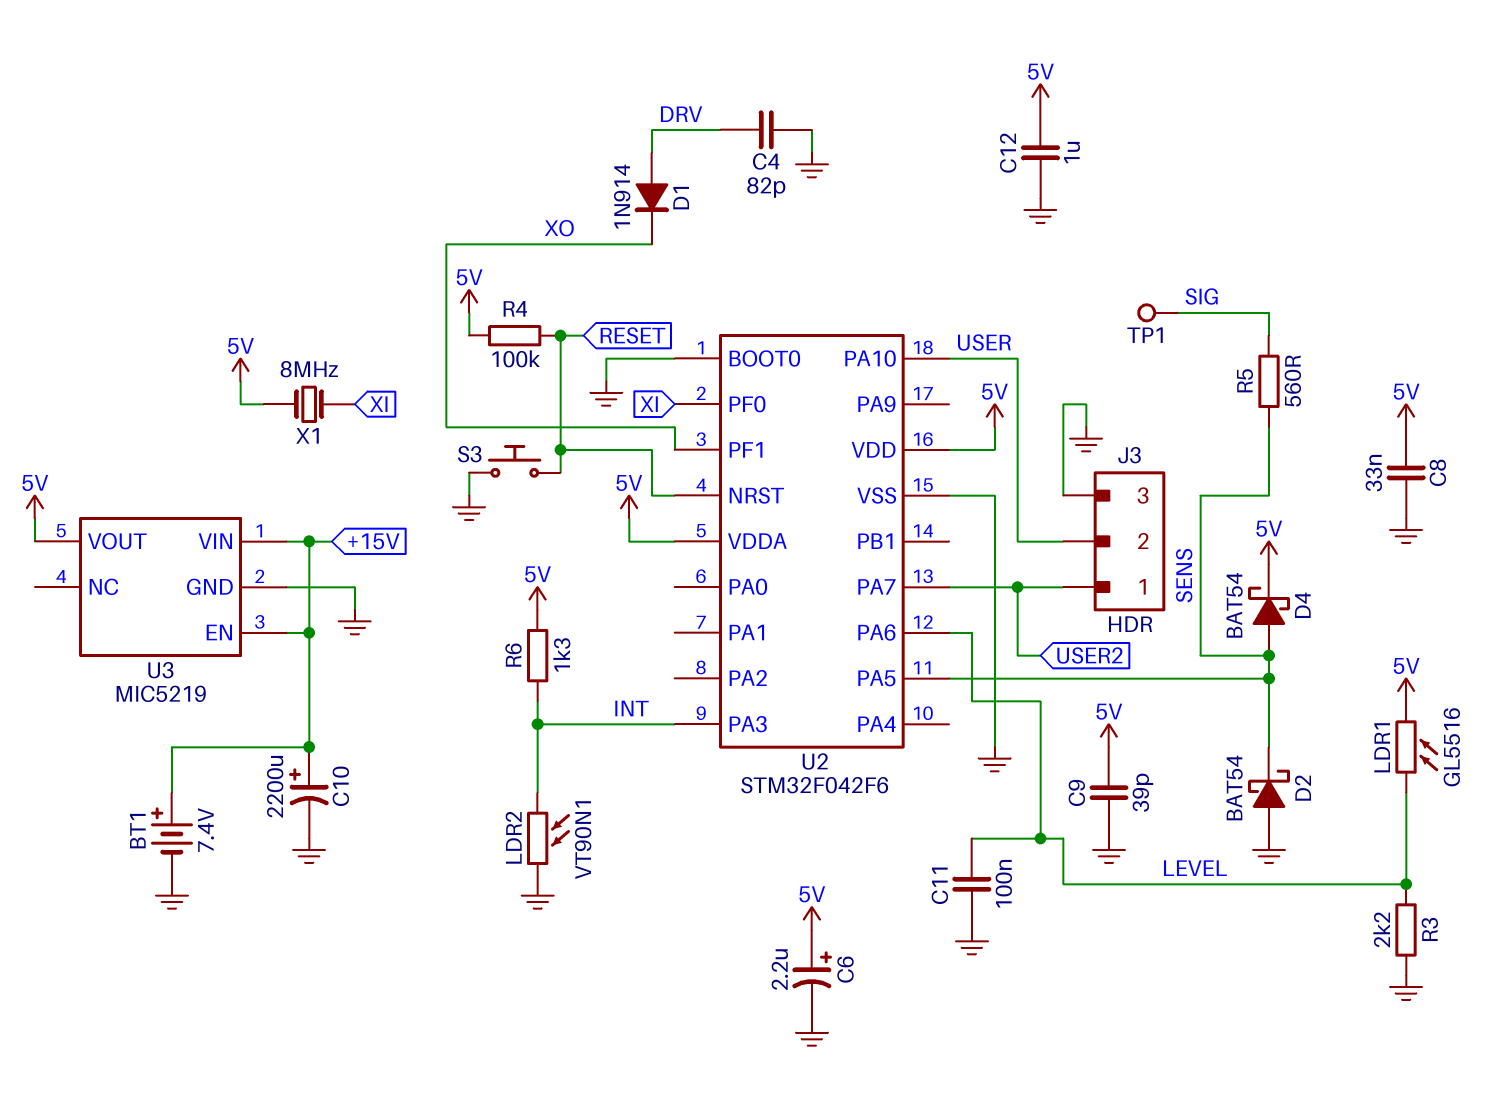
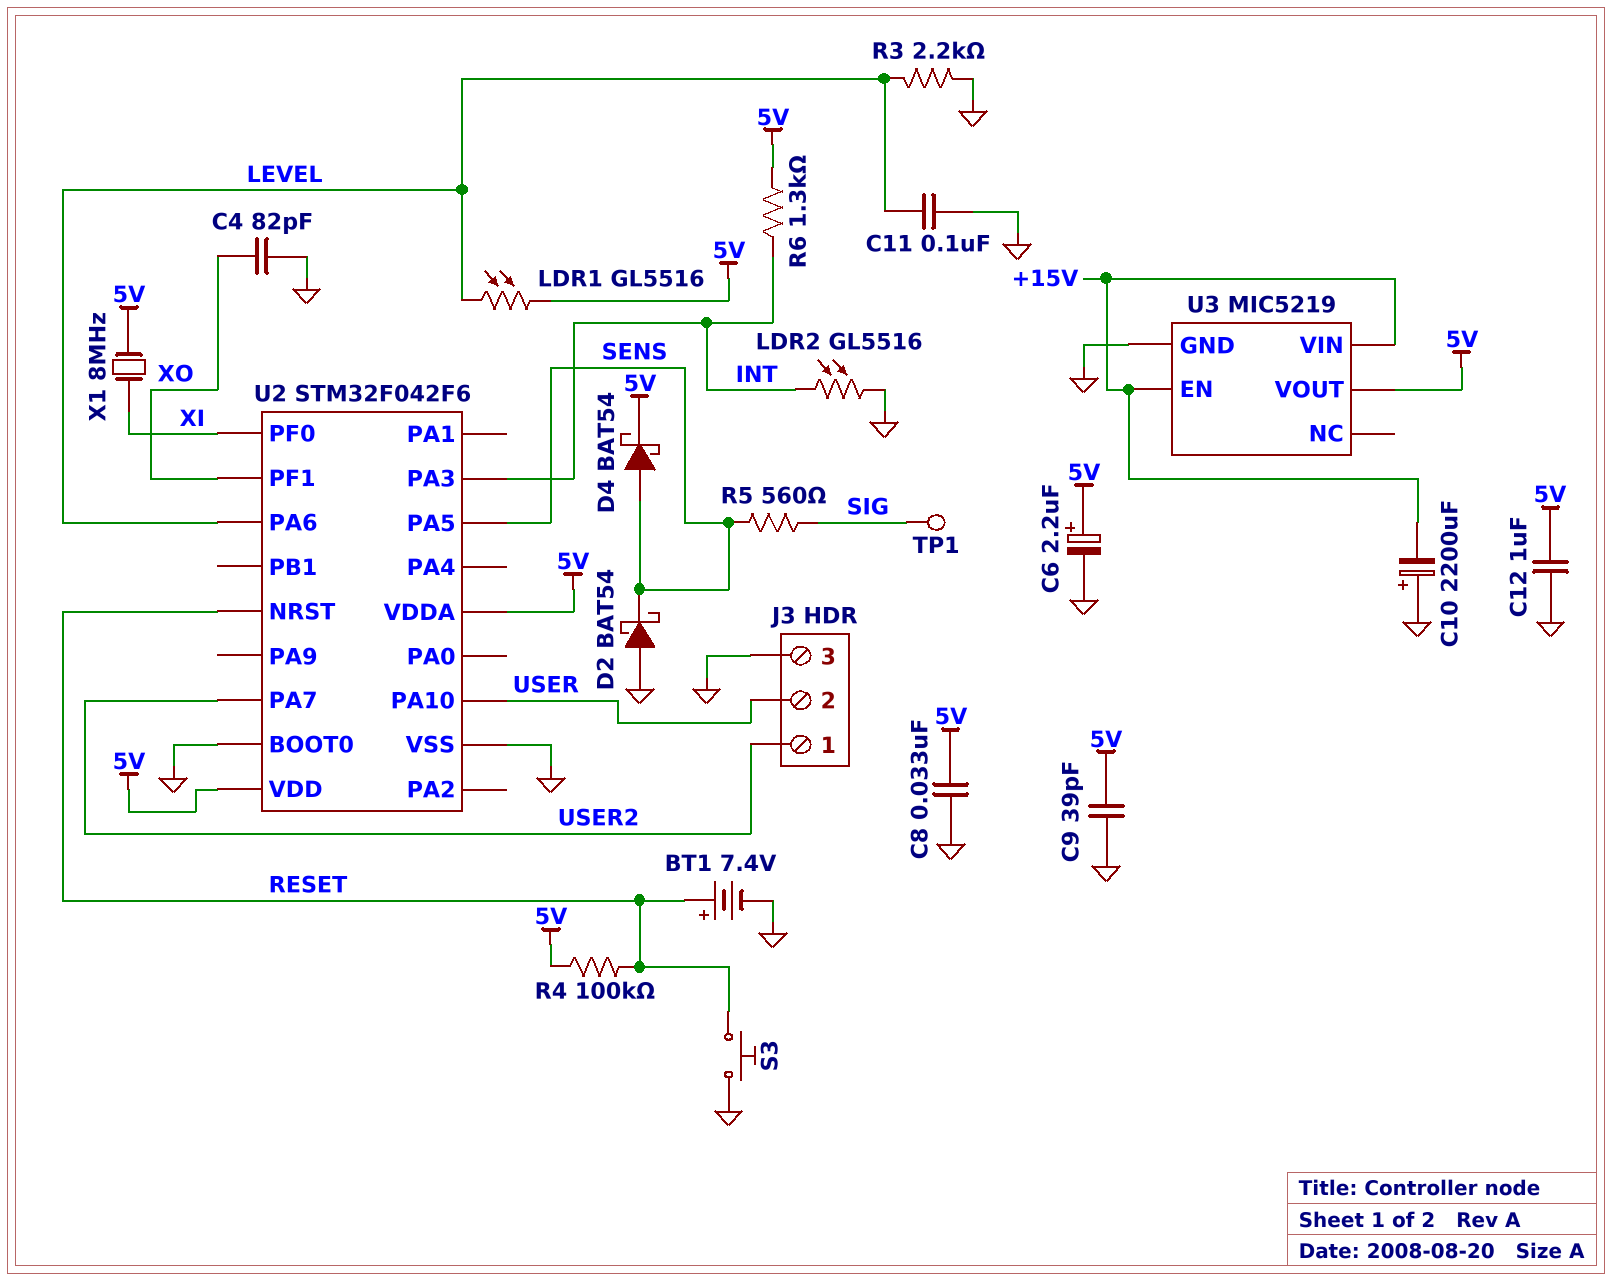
BT1: 7.4V (plus +15V, minus GND) -> 7.4V (plus RESET, minus GND)
C4: 82pF (DRV, GND) -> 82pF (GND, XO)
C10: 2200uF (plus +15V, minus GND) -> 2200uF (plus GND, minus +15V)
D1: diode 1N914 (A DRV, K XO) -> none
LDR2: VT90N1 (GND, INT) -> GL5516 (GND, INT)

